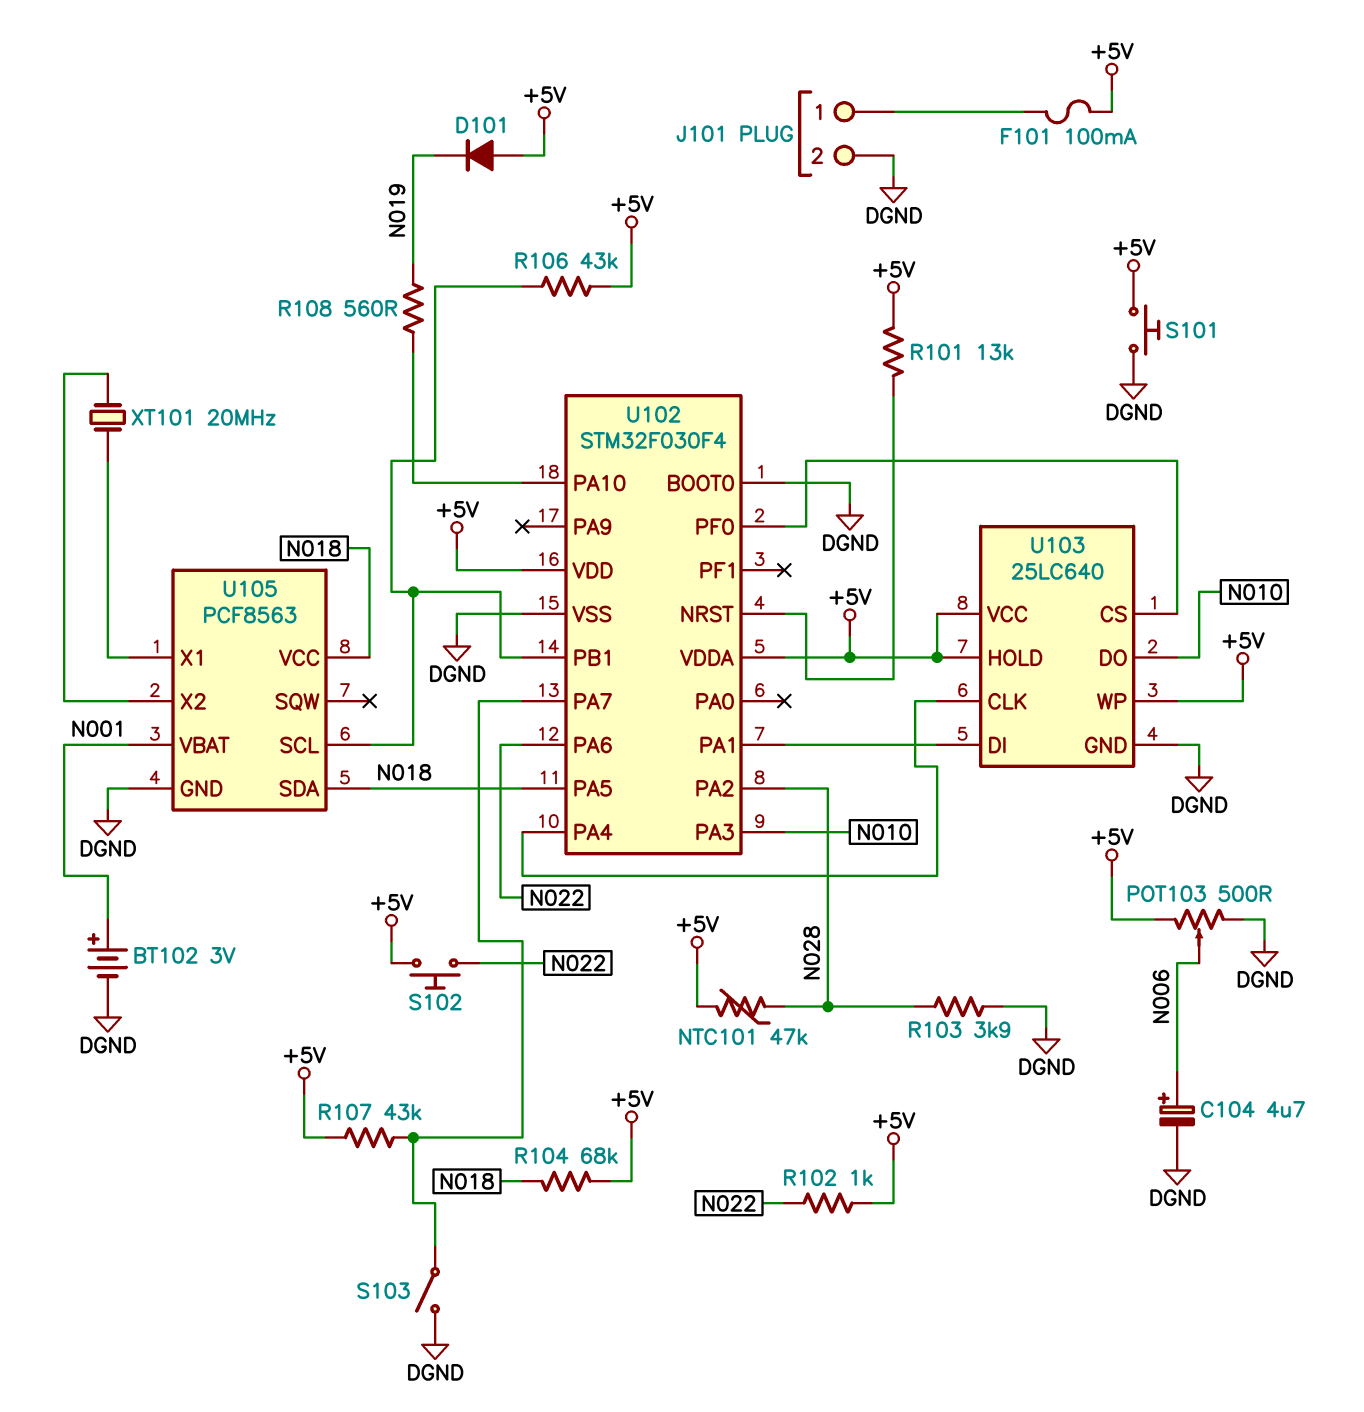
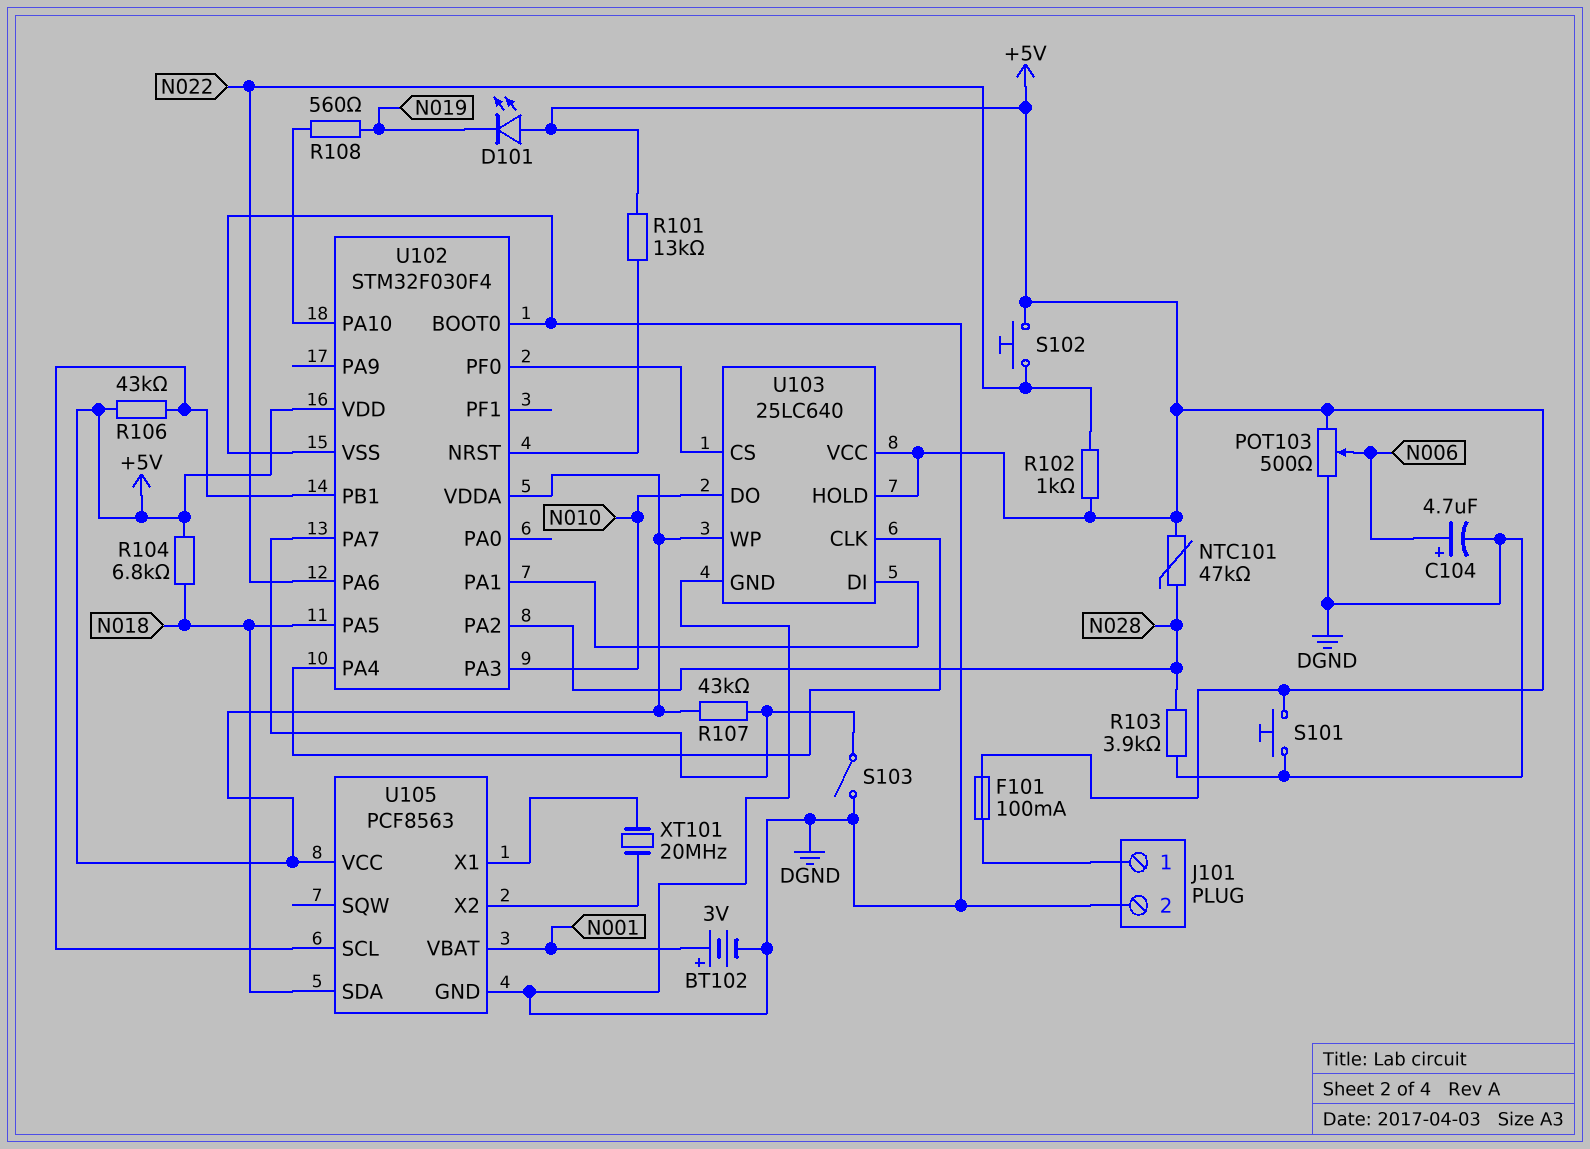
D101: diode (A +5V, K N019) -> LED (A +5V, K N019)
R104: 68k (+5V, N018) -> 6.8k (+5V, N018)
U105 pin VCC: N018 -> +5V

